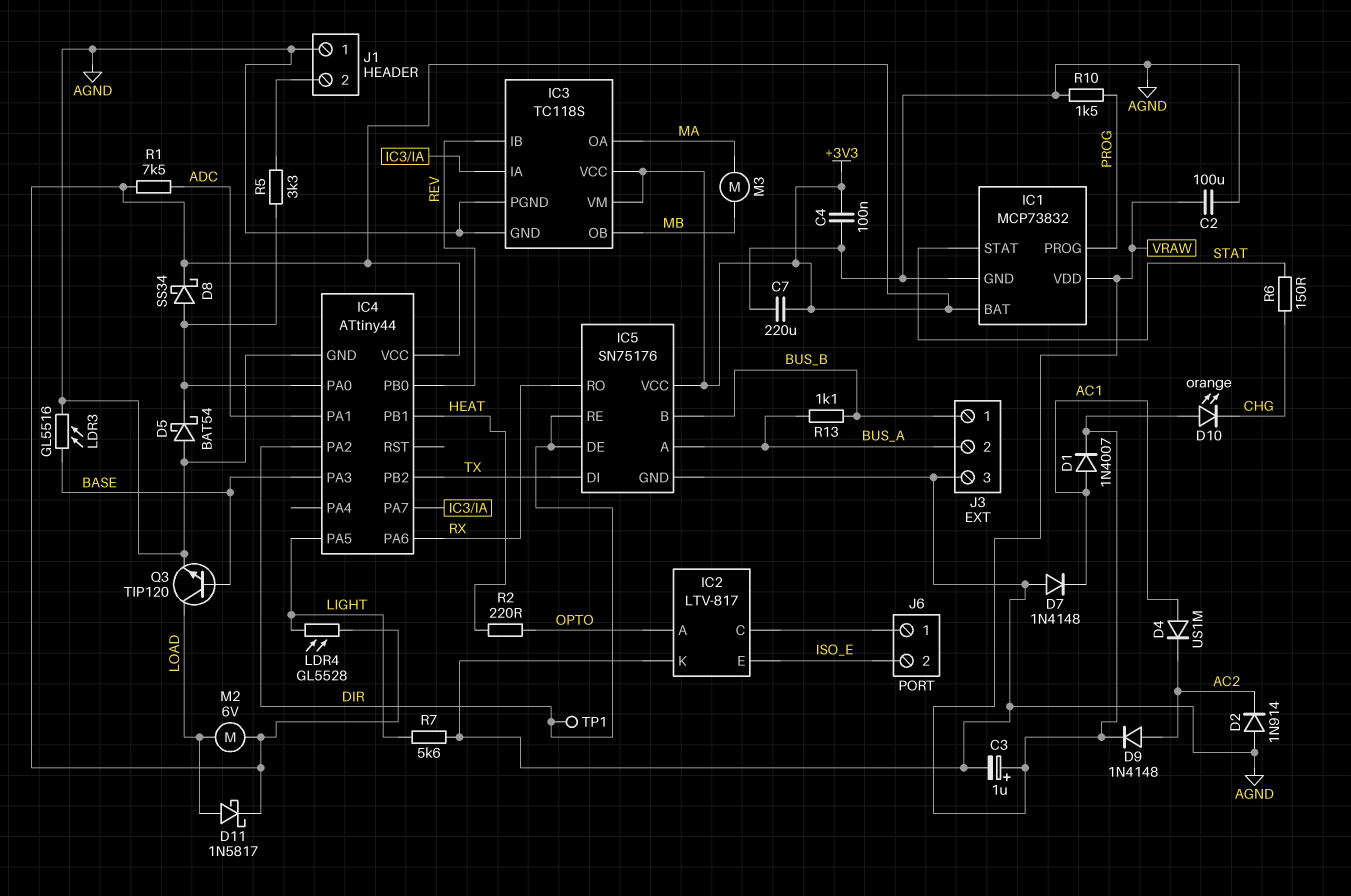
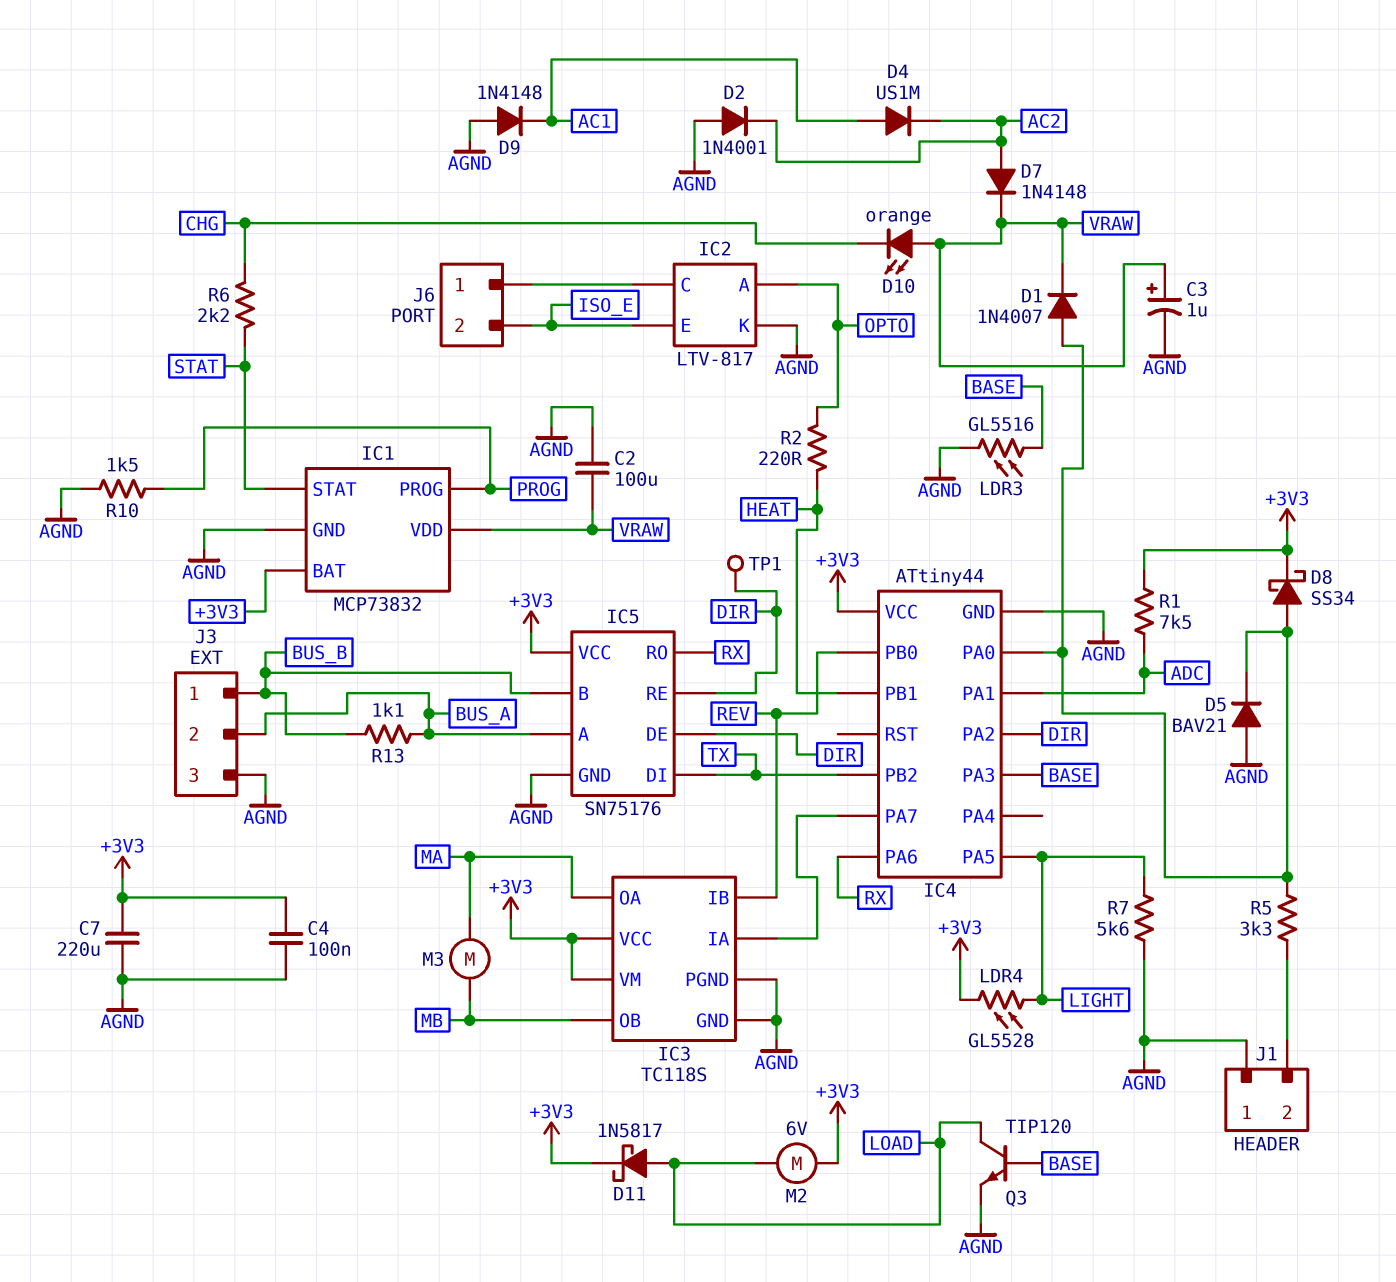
D1: diode 1N4007 (A AC1, K VRAW) -> diode 1N4007 (A IC4/PA0, K VRAW)
D2: diode 1N914 (A AGND, K AC2) -> diode 1N4001 (A AGND, K AC2)
D5: schottky BAT54 (A AGND, K IC4/PA0) -> diode BAV21 (A AGND, K IC4/PA0)
D7: diode 1N4148 (A AGND, K AC1) -> diode 1N4148 (A AC2, K VRAW)
D9: diode 1N4148 (A AC2, K VRAW) -> diode 1N4148 (A AGND, K AC1)
R6: 150 (CHG, STAT) -> 2.2k (CHG, STAT)

